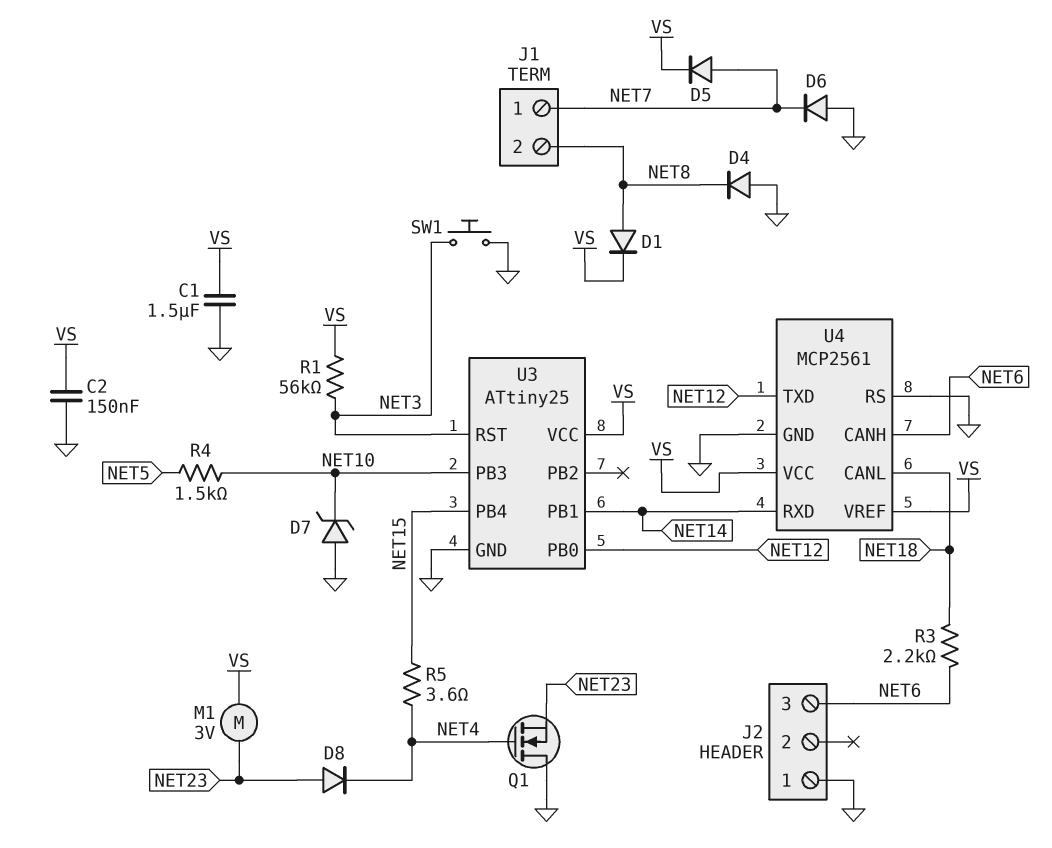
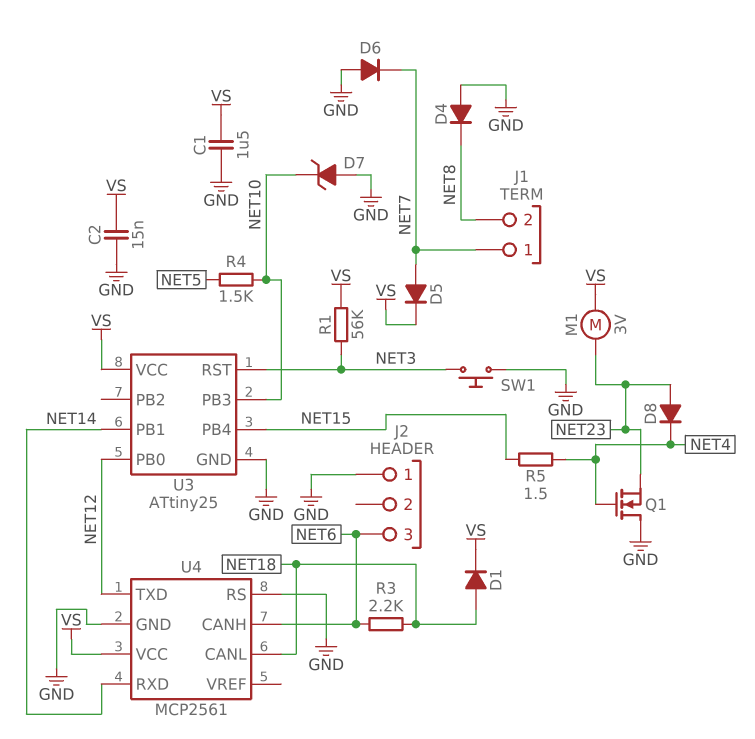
C2: 150nF (GND, VS) -> 15nF (GND, VS)
D1: diode (A NET8, K VS) -> diode (A NET18, K VS)
R5: 3.6 (NET4, NET15) -> 1.5 (NET4, NET15)
U4 pin VREF: VS -> none

